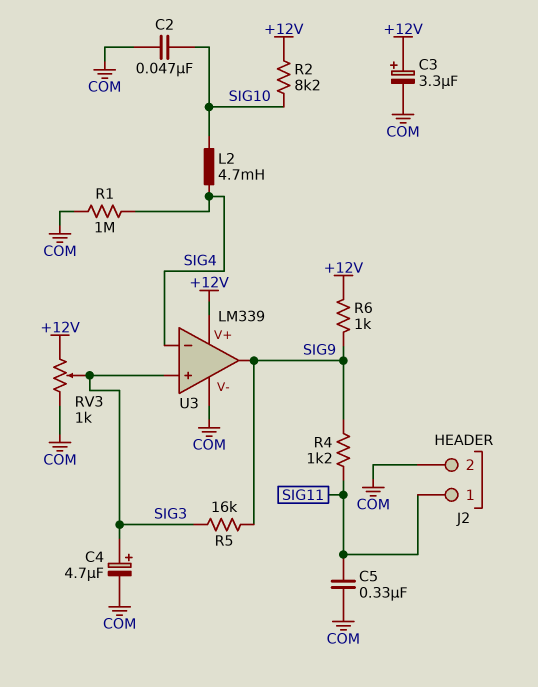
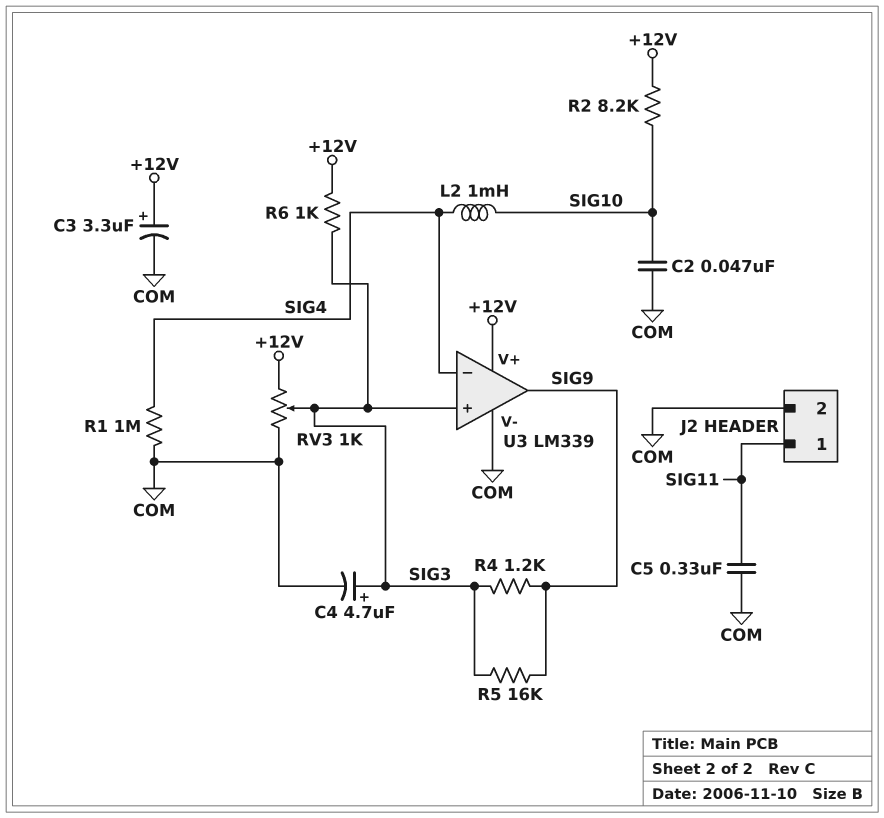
L2: 4.7mH (SIG4, SIG10) -> 1mH (SIG4, SIG10)
R4: 1.2k (SIG9, SIG11) -> 1.2k (SIG3, SIG9)
R6: 1k (+12V, SIG9) -> 1k (+12V, SIG3)

